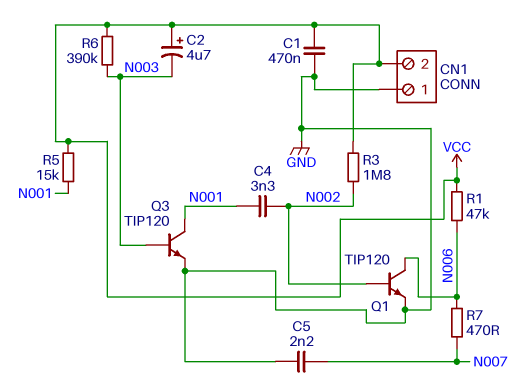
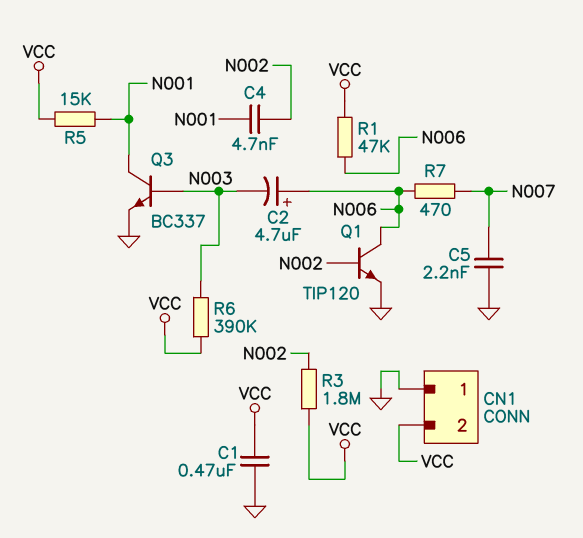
C2: 4.7uF (plus VCC, minus N003) -> 4.7uF (plus N006, minus N003)
C4: 3.3nF (N001, N002) -> 4.7nF (N001, N002)
Q3: NPN TIP120 (B N003, C N001, E GND) -> NPN BC337 (B N003, C N001, E GND)

